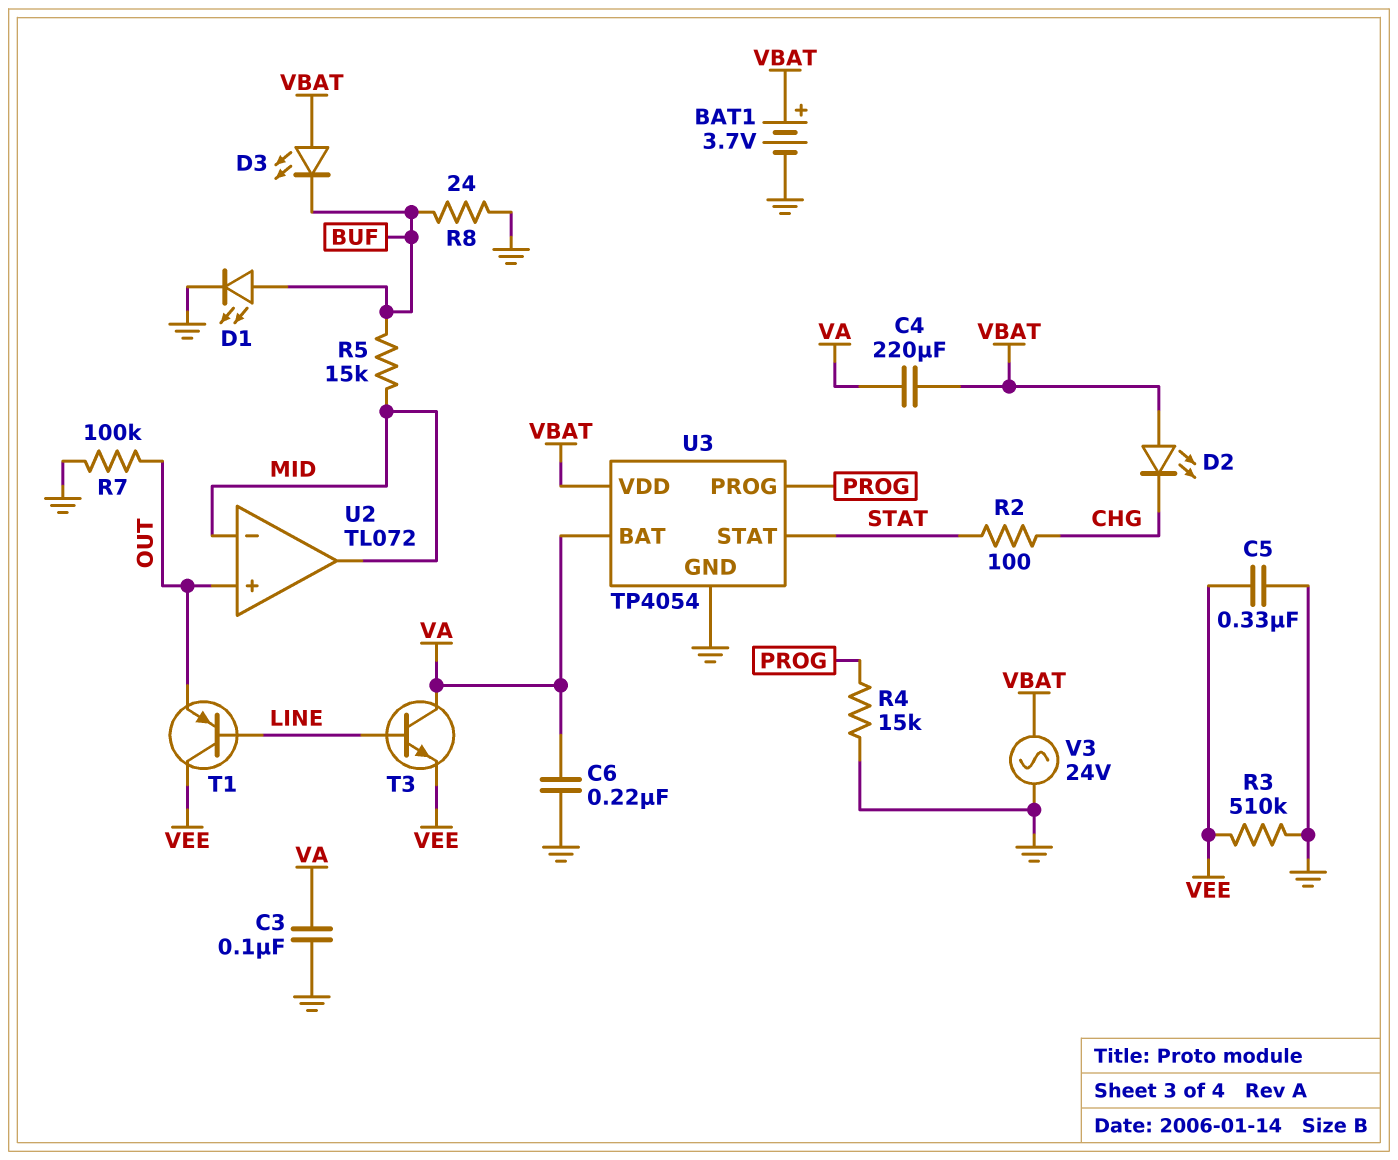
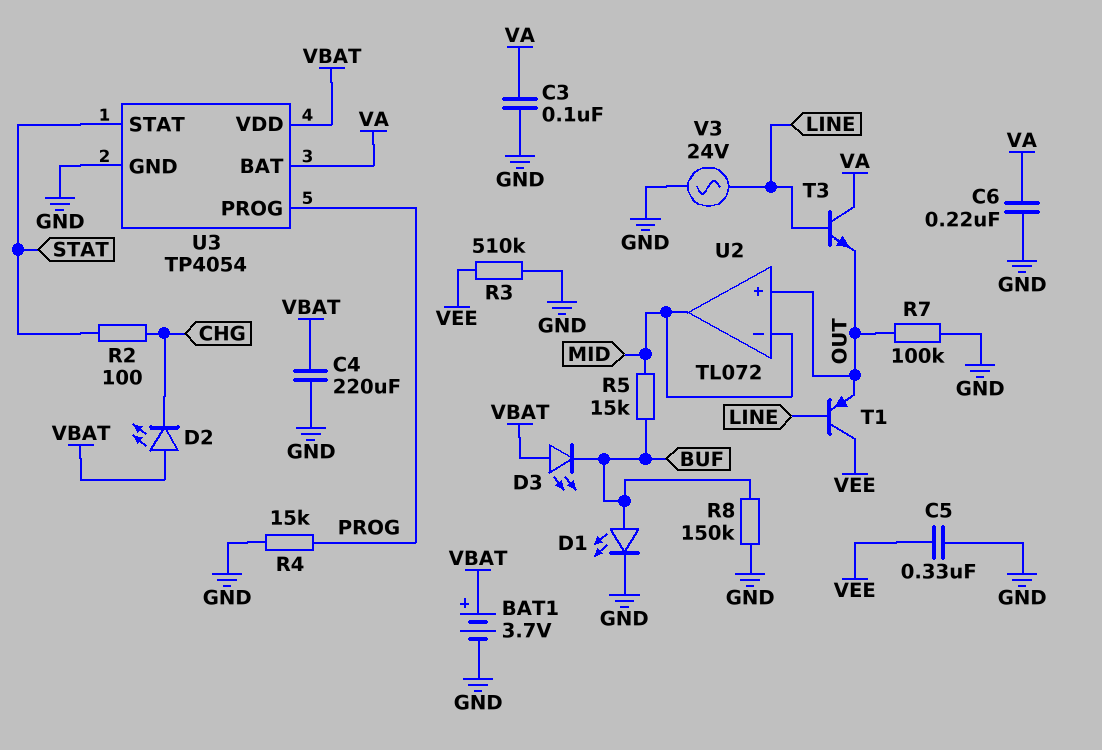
C4: 220uF (VA, VBAT) -> 220uF (GND, VBAT)
R8: 24 (BUF, GND) -> 150k (BUF, GND)
T3: NPN (B LINE, C VA, E VEE) -> NPN (B LINE, C VA, E OUT)
V3: AC 24V (GND, VBAT) -> AC 24V (GND, LINE)

